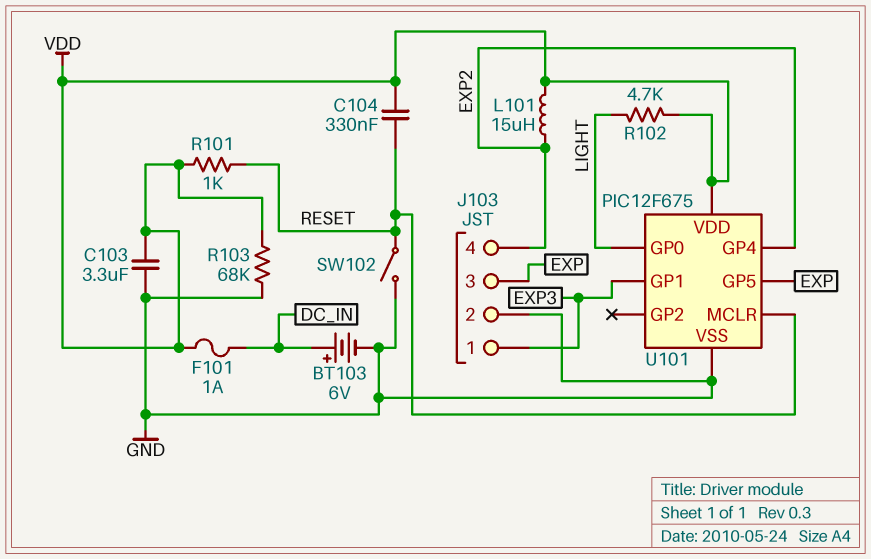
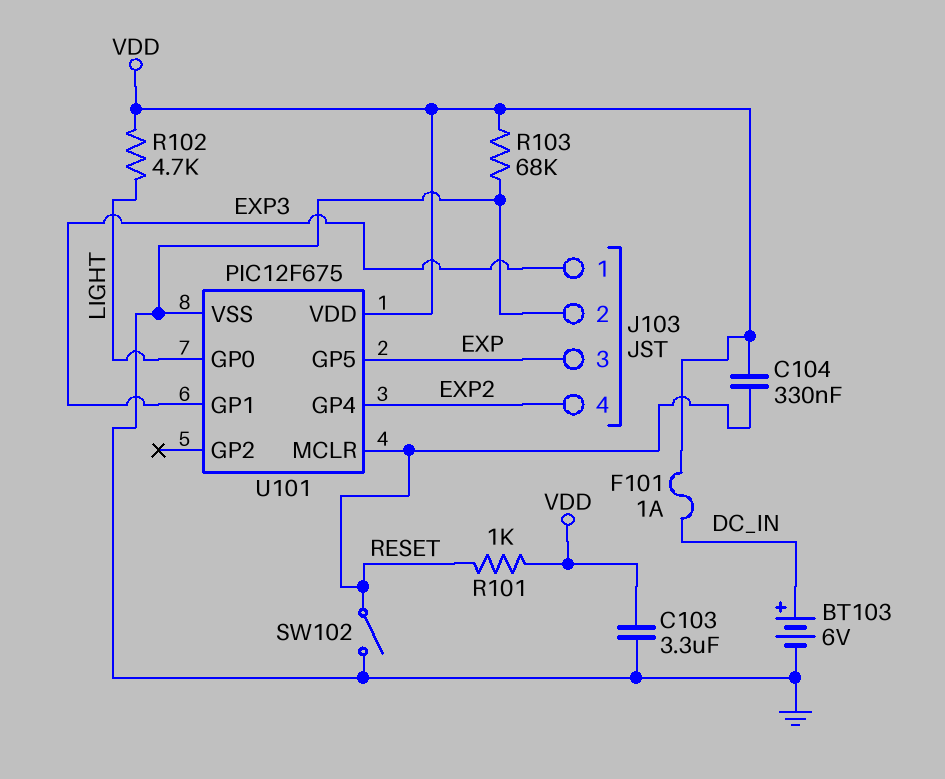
L101: 15uH (EXP2, VDD) -> none

